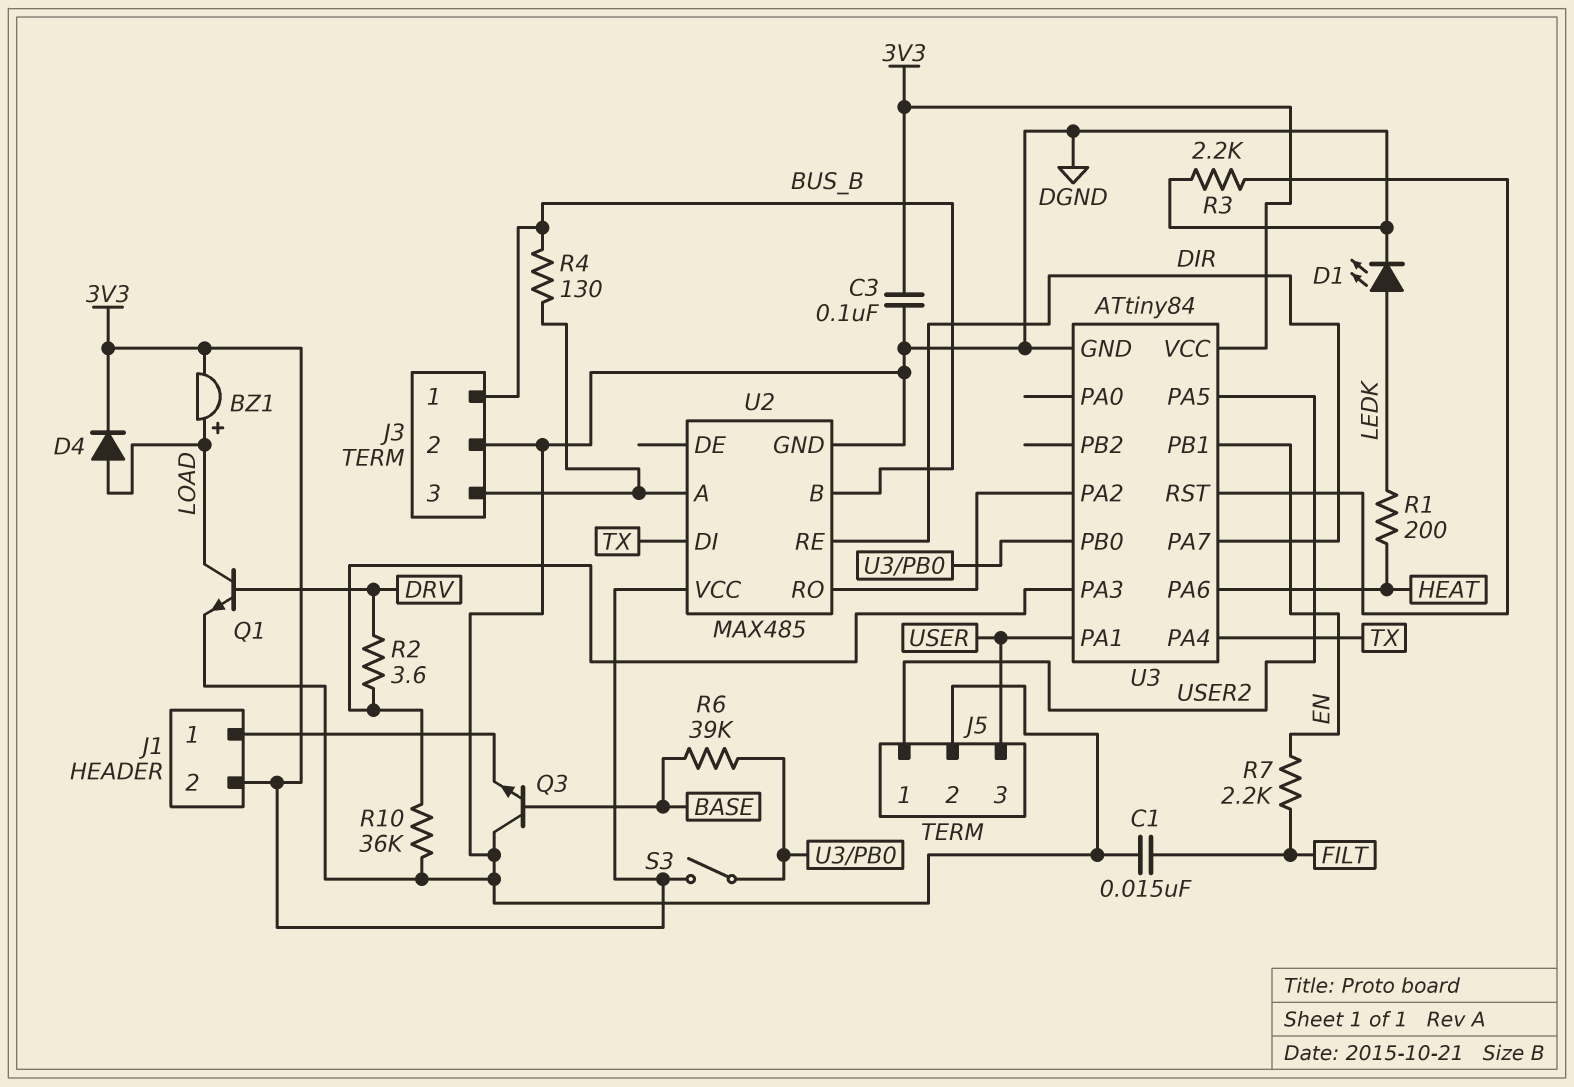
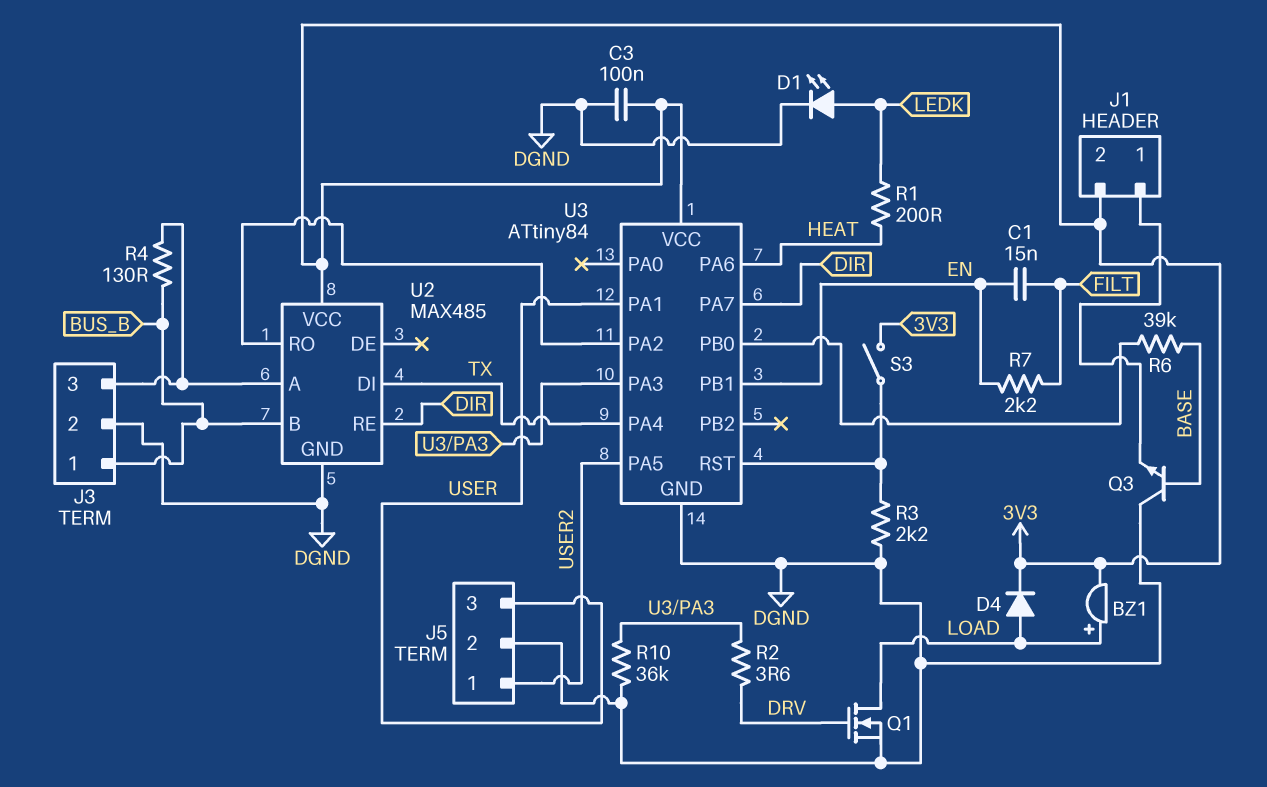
C1: 15nF (DGND, FILT) -> 15nF (EN, FILT)
Q1: NPN (B DRV, C LOAD, E DGND) -> NMOS (G DRV, D LOAD, S DGND)
S3: switch (3V3, U3/PB0) -> switch (3V3, U3/RST)

